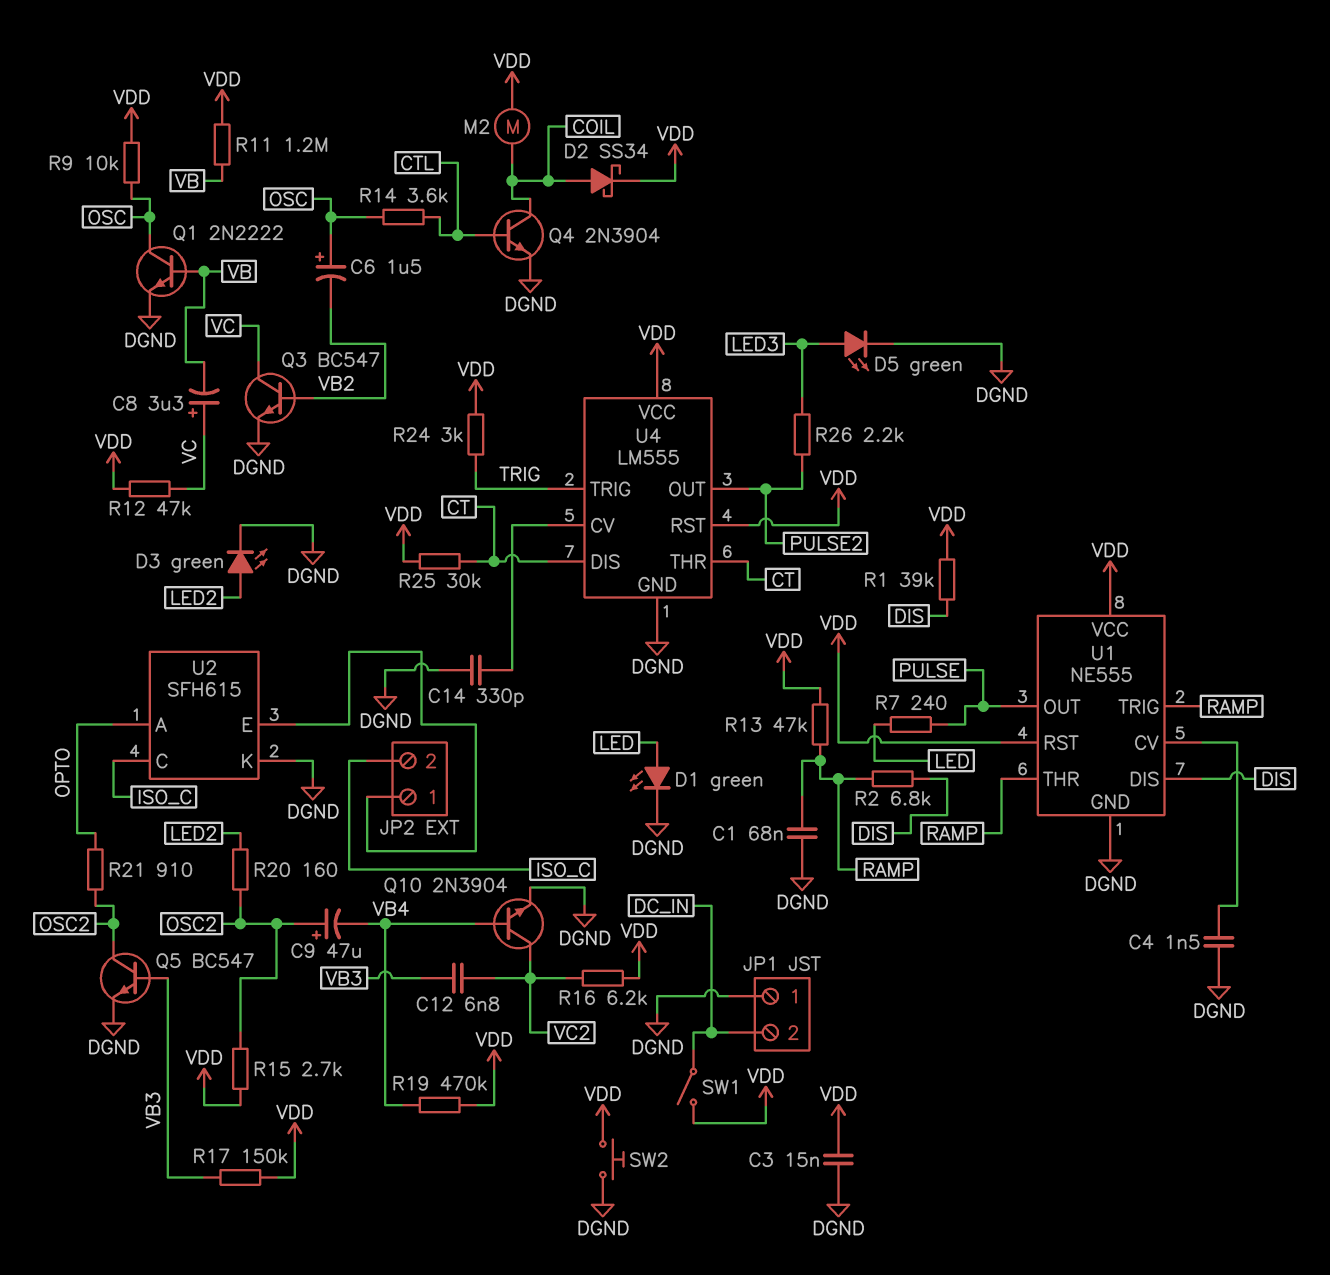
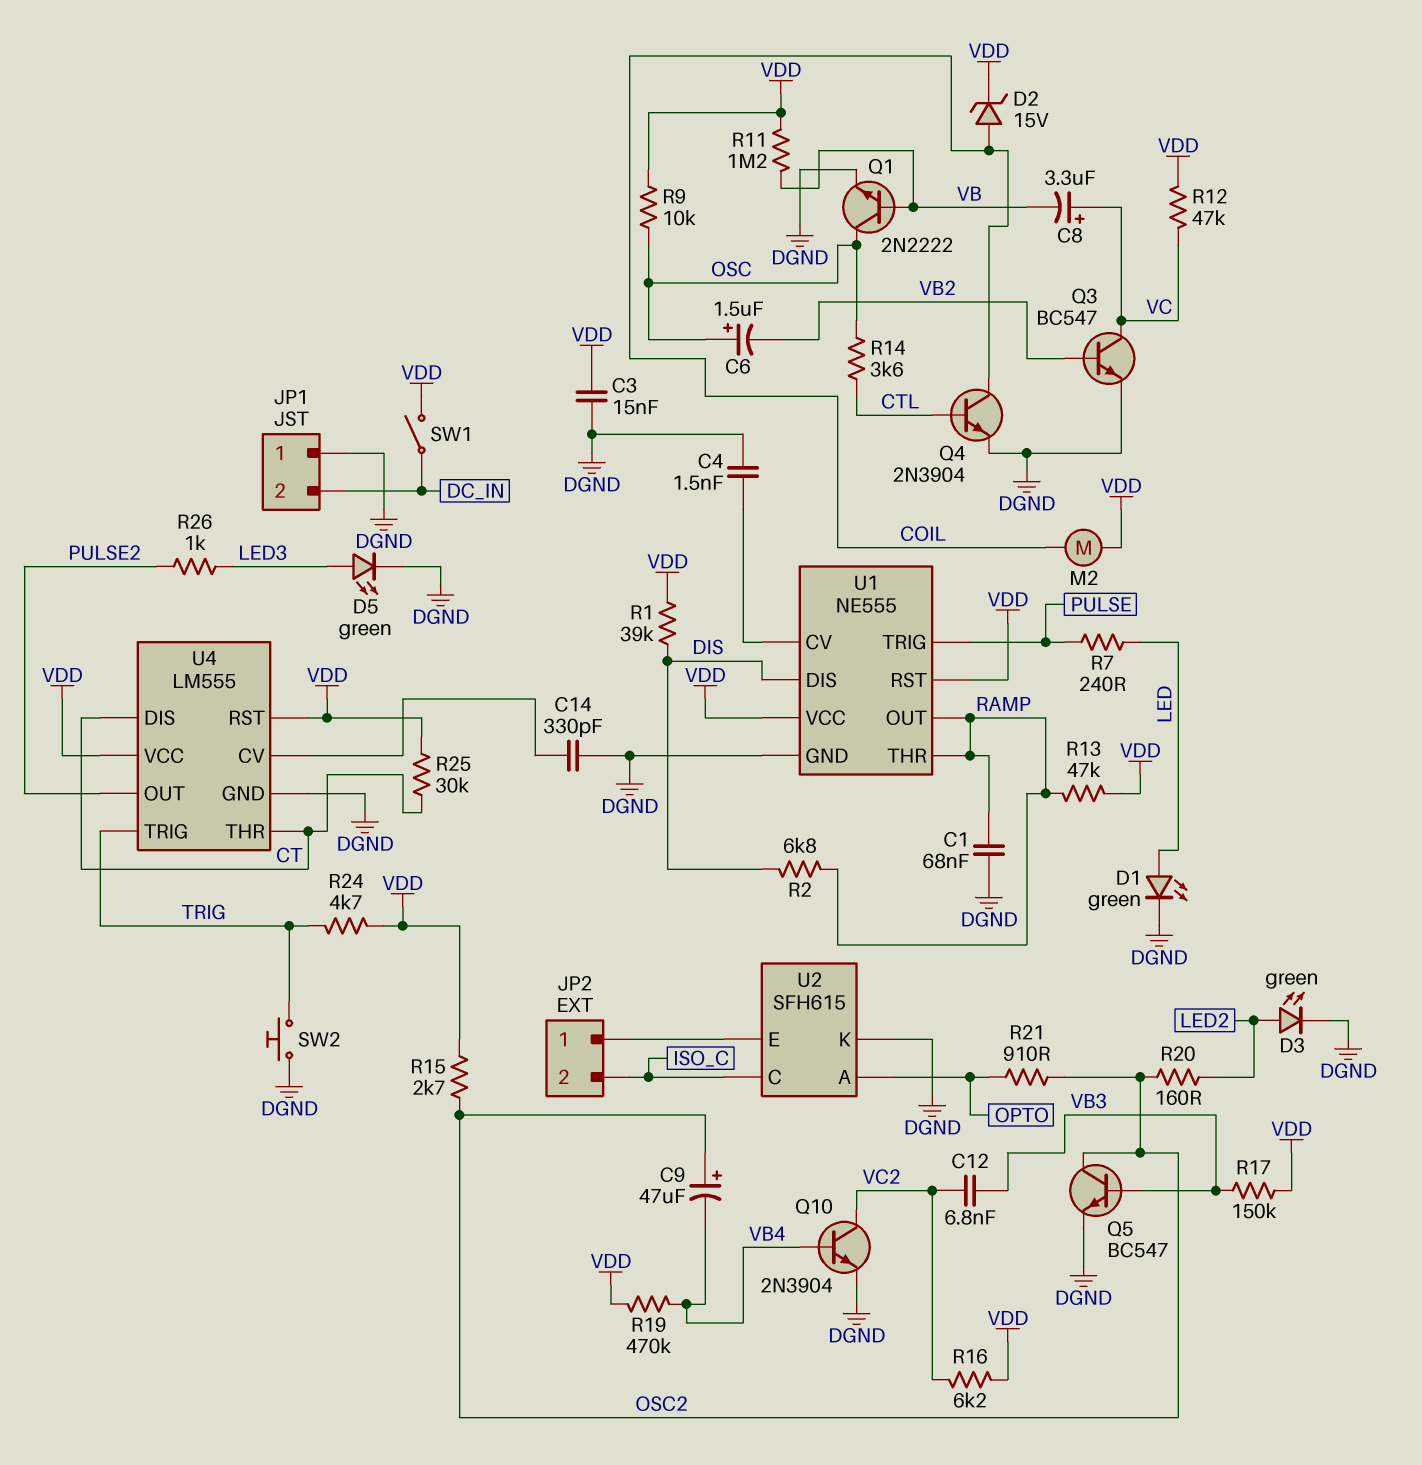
D2: schottky SS34 (A COIL, K VDD) -> zener 15V (A COIL, K VDD)
R24: 3k (TRIG, VDD) -> 4.7k (TRIG, VDD)
R26: 2.2k (LED3, PULSE2) -> 1k (LED3, PULSE2)
SW2: button (DGND, VDD) -> button (DGND, TRIG)
U1 pin OUT: PULSE -> RAMP
U1 pin TRIG: RAMP -> PULSE

